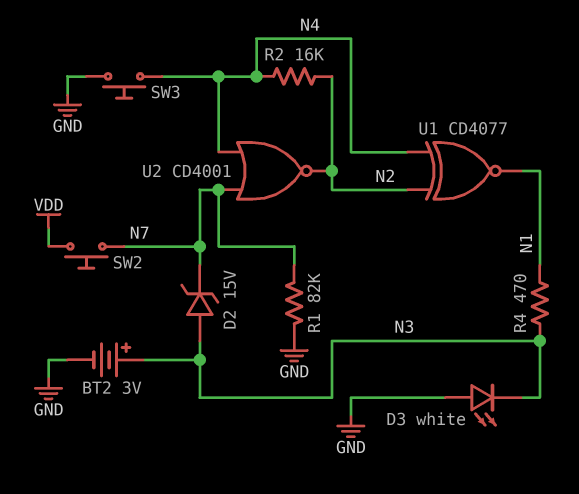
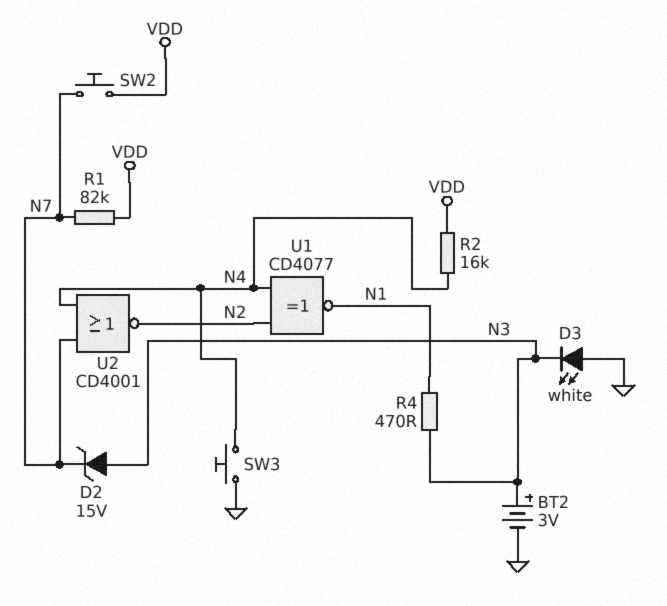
R1: 82k (GND, N7) -> 82k (N7, VDD)
R2: 16k (N2, N4) -> 16k (N4, VDD)

